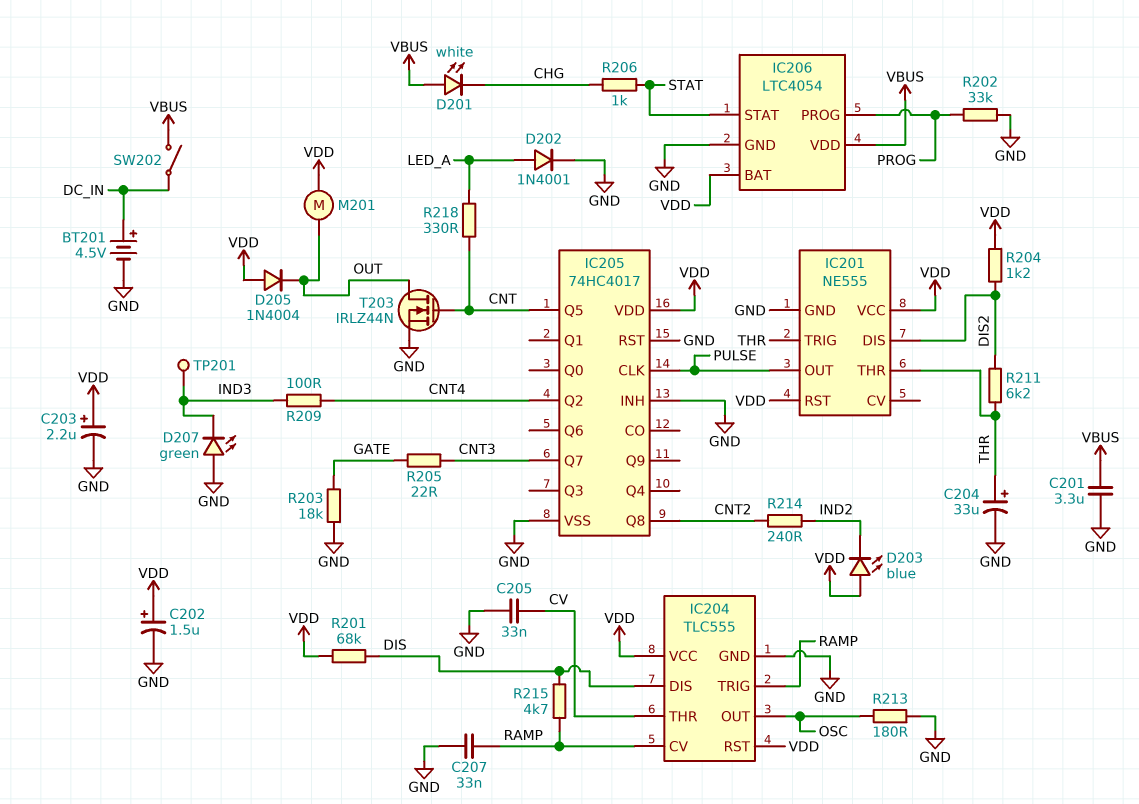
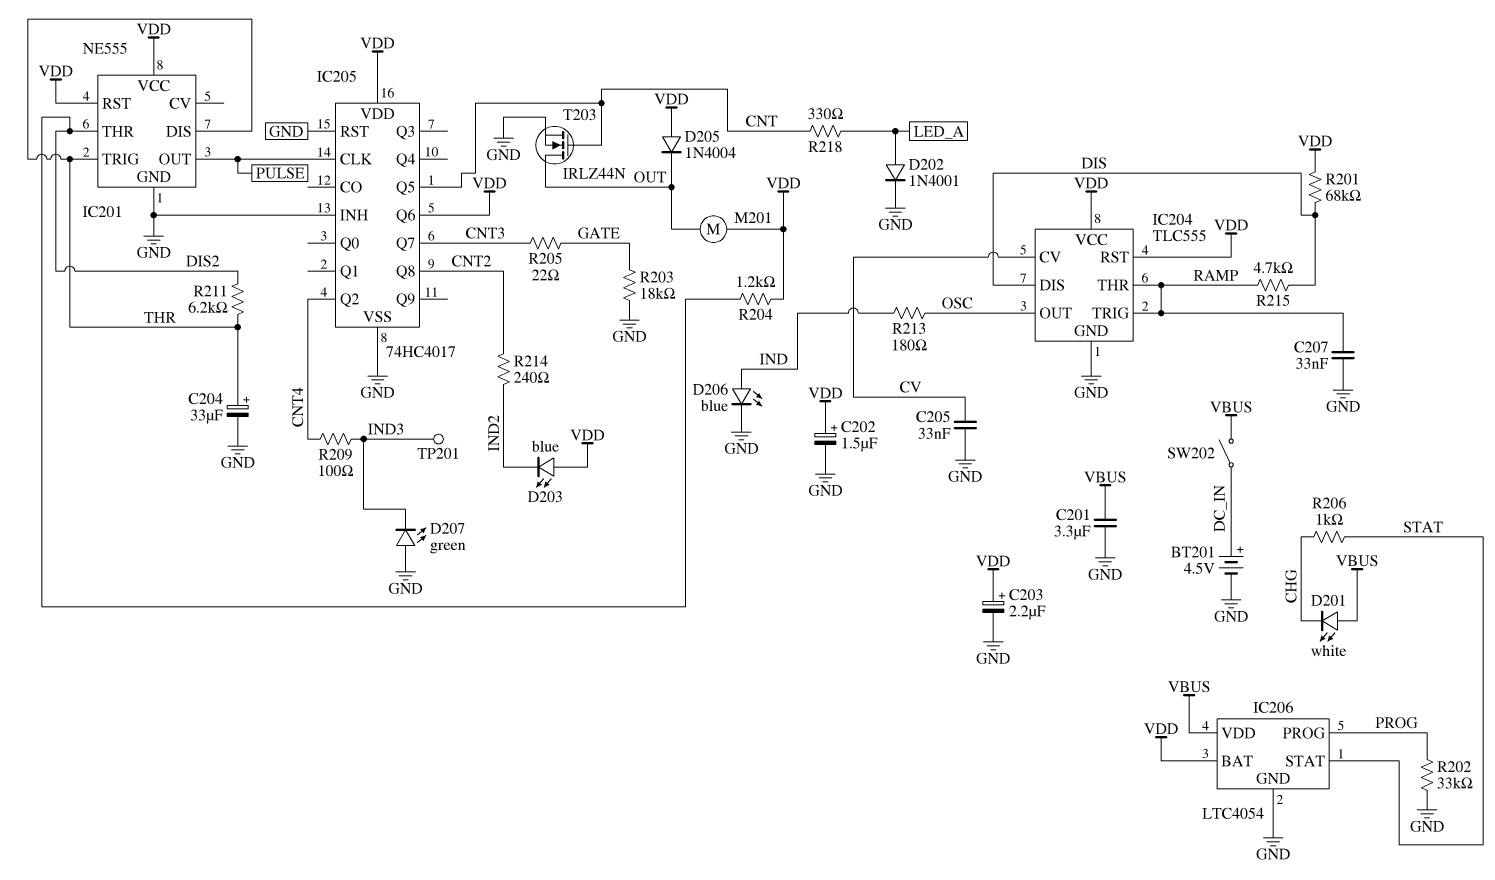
D206: none -> LED blue (A IND, K GND)
IC201 pin DIS: DIS2 -> THR
IC201 pin THR: THR -> DIS2
IC204 pin CV: RAMP -> CV
IC204 pin THR: CV -> RAMP
IC205 pin Q6: none -> VDD
R213: 180 (GND, OSC) -> 180 (IND, OSC)

